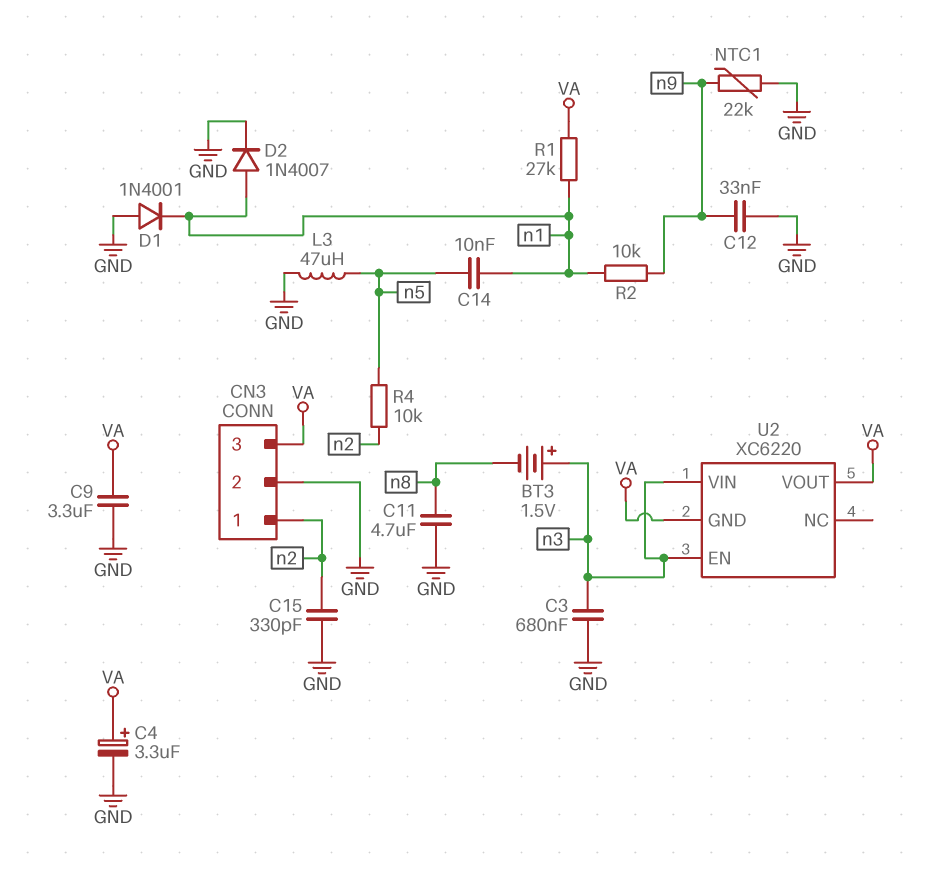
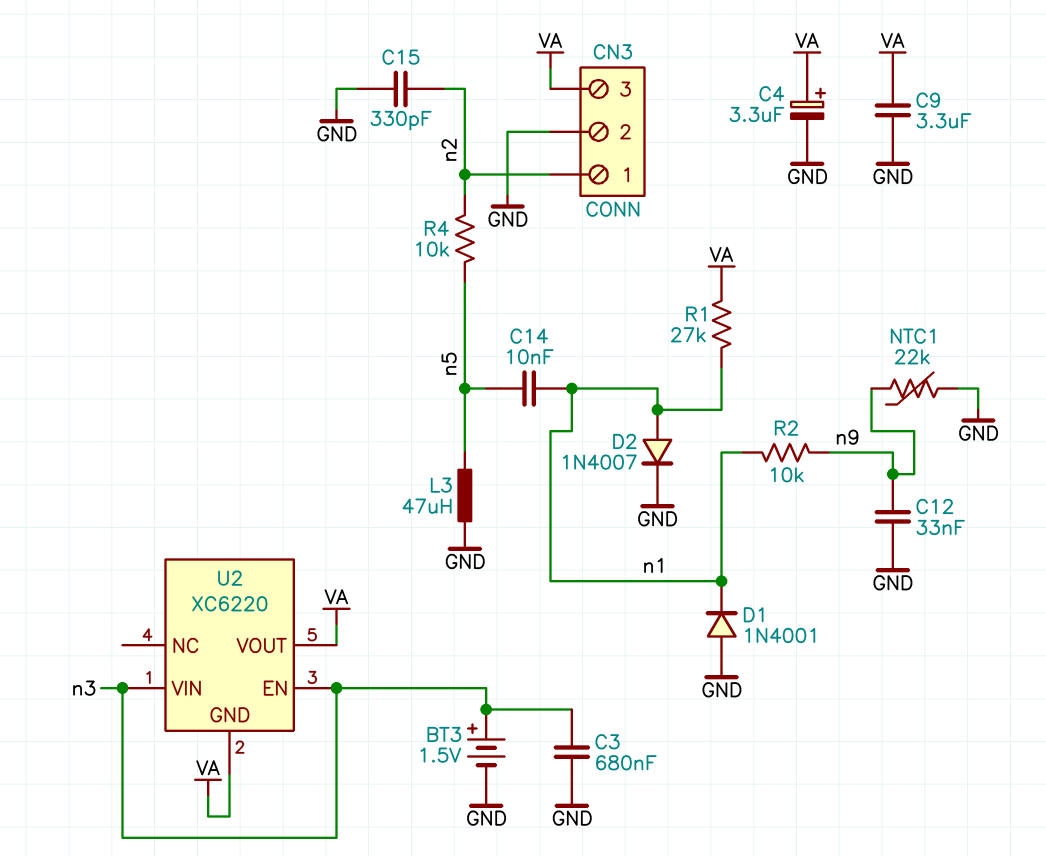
BT3: 1.5V (plus n3, minus n8) -> 1.5V (plus n3, minus GND)
C11: 4.7uF (GND, n8) -> none

